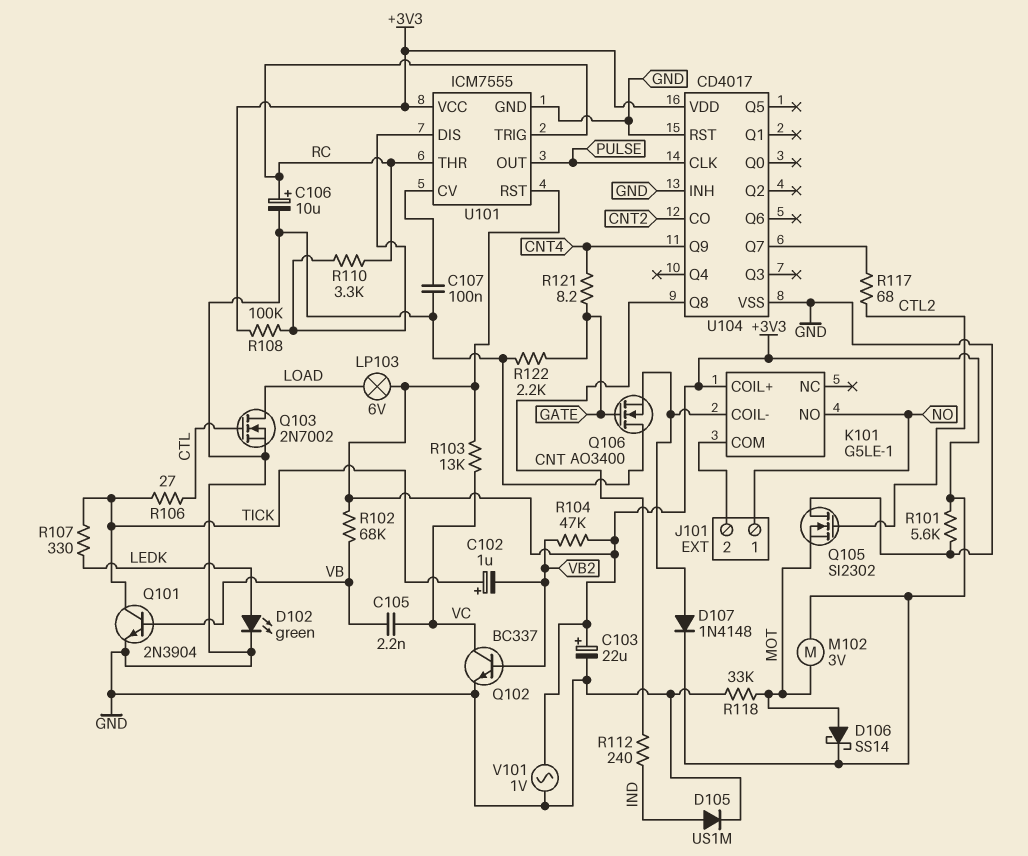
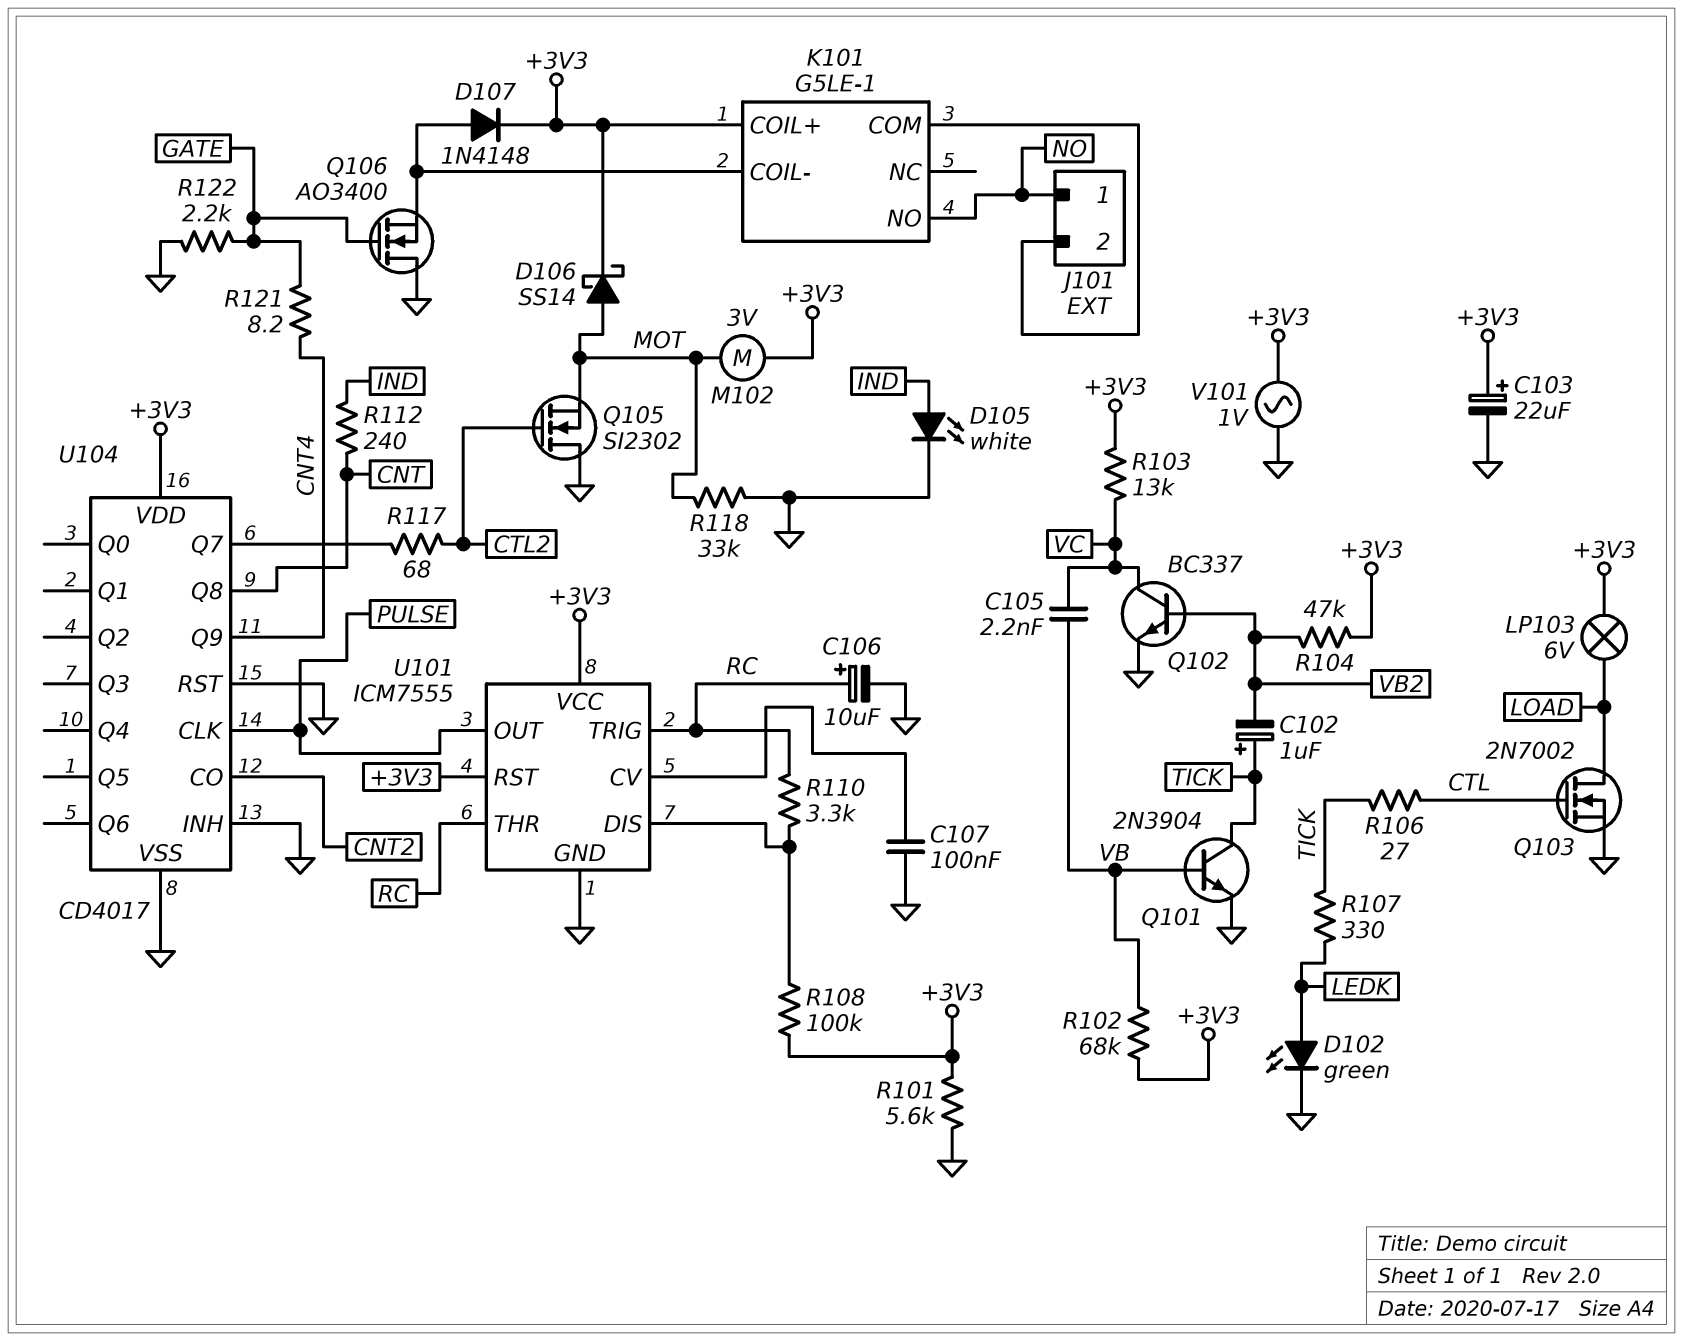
D105: diode US1M (A IND, K GND) -> LED white (A IND, K GND)

